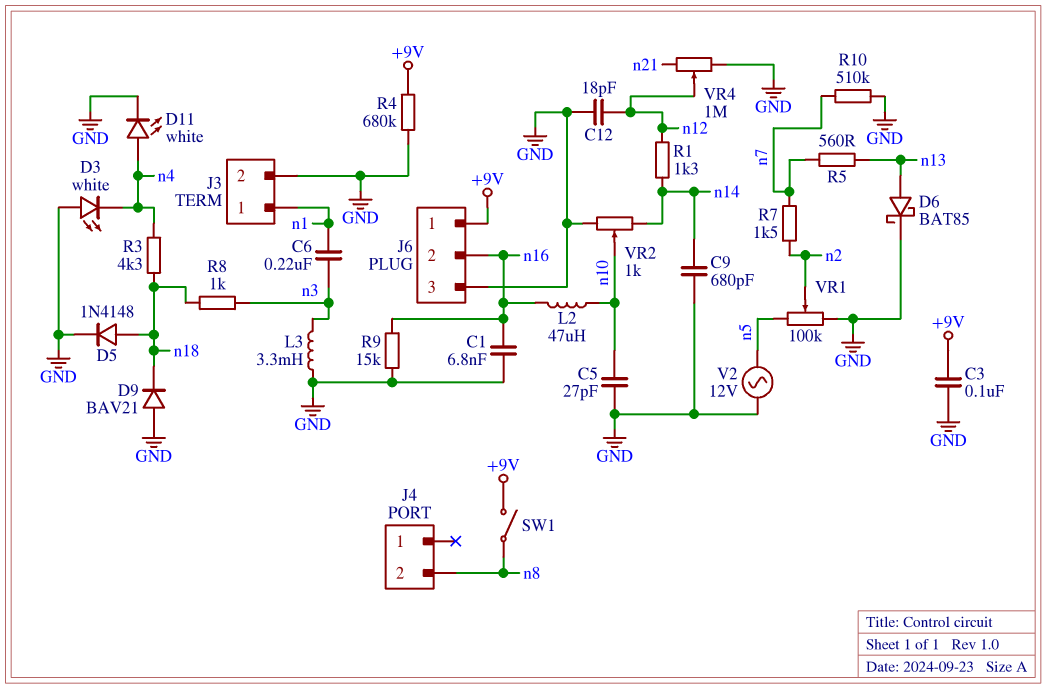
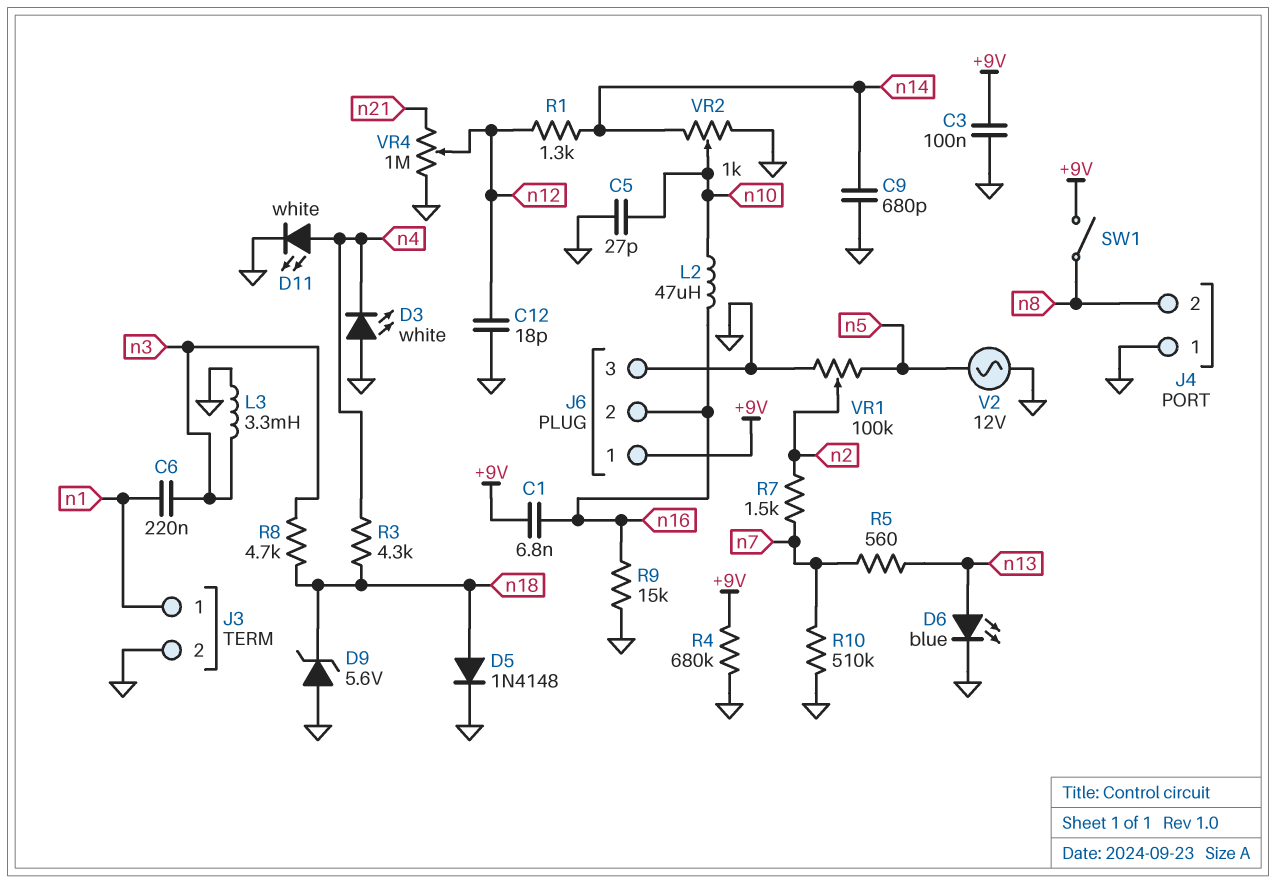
C1: 6.8nF (GND, n16) -> 6.8nF (+9V, n16)
D6: schottky BAT85 (A n13, K GND) -> LED blue (A n13, K GND)
D9: diode BAV21 (A GND, K n18) -> zener 5.6V (A GND, K n18)
J4 pin 1: none -> GND
R8: 1k (n3, n18) -> 4.7k (n3, n18)

